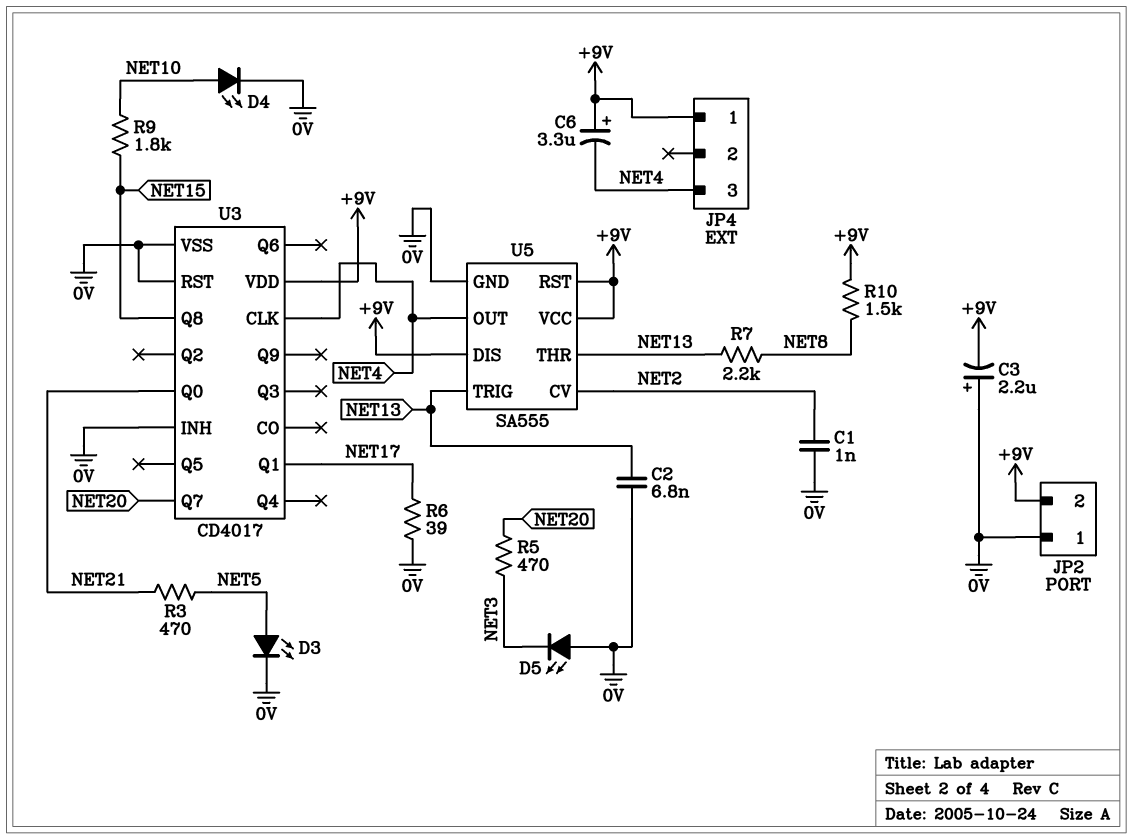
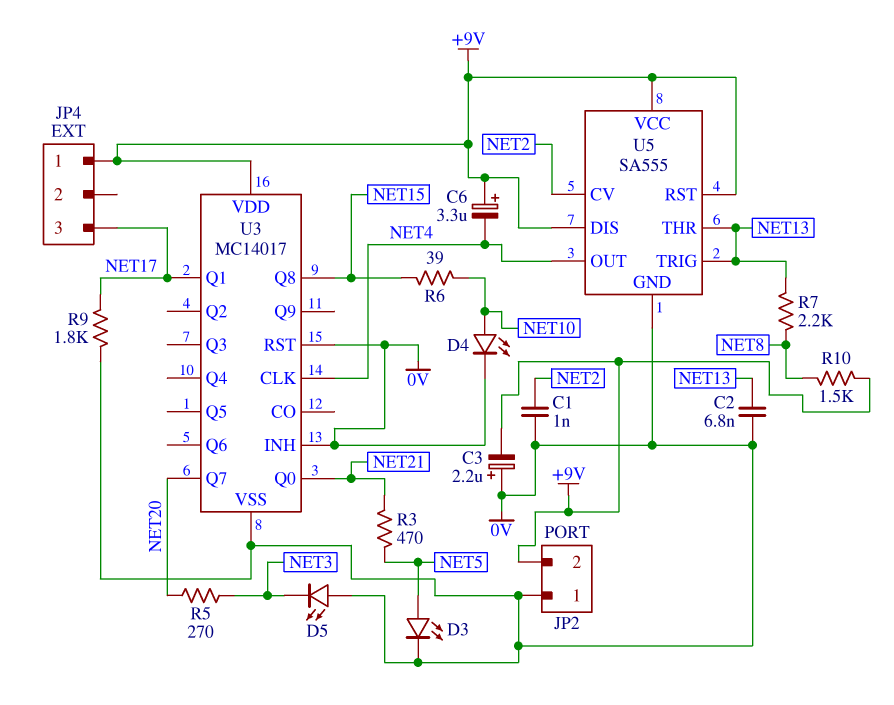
JP4 pin 3: NET4 -> NET17
R5: 470 (NET3, NET20) -> 270 (NET3, NET20)
R6: 39 (0V, NET17) -> 39 (NET10, NET15)
R9: 1.8k (NET10, NET15) -> 1.8k (0V, NET17)
U3: CD4017 -> MC14017

